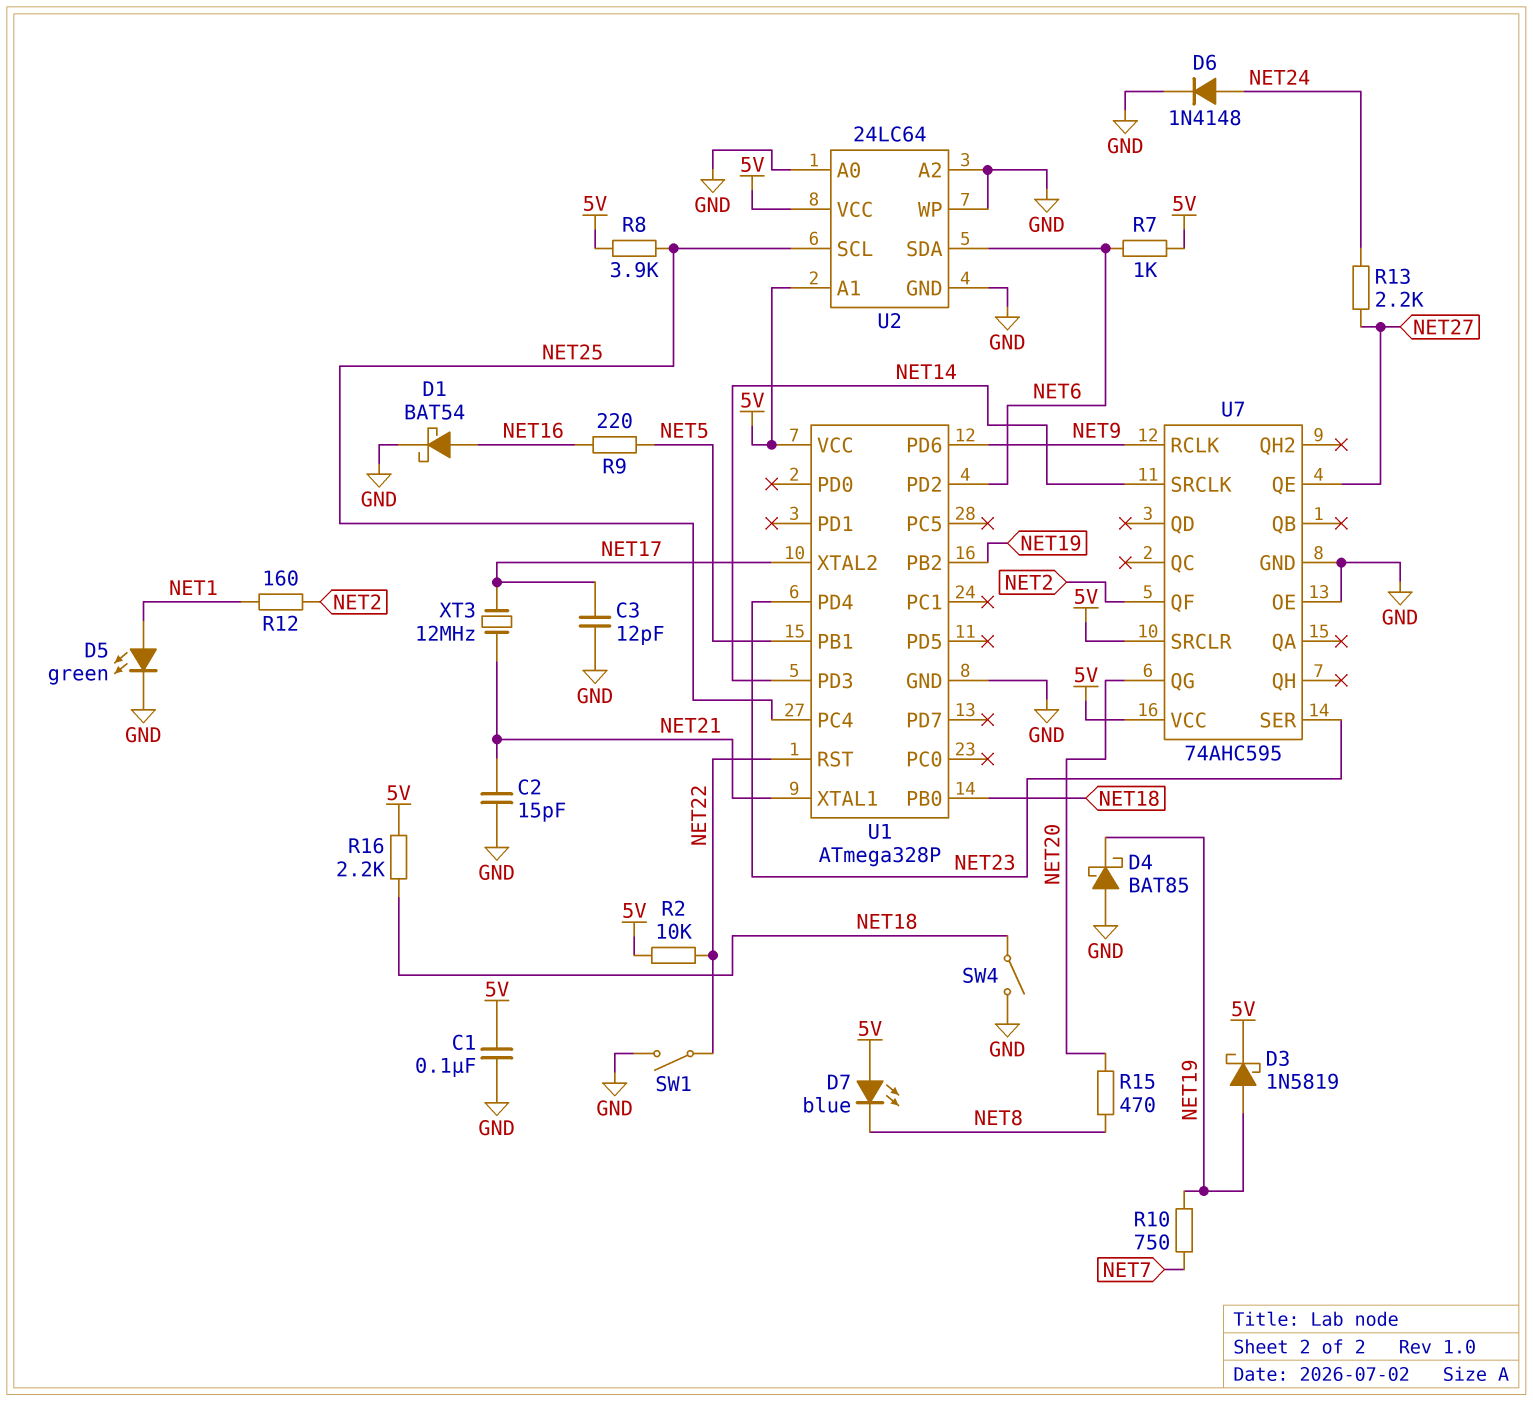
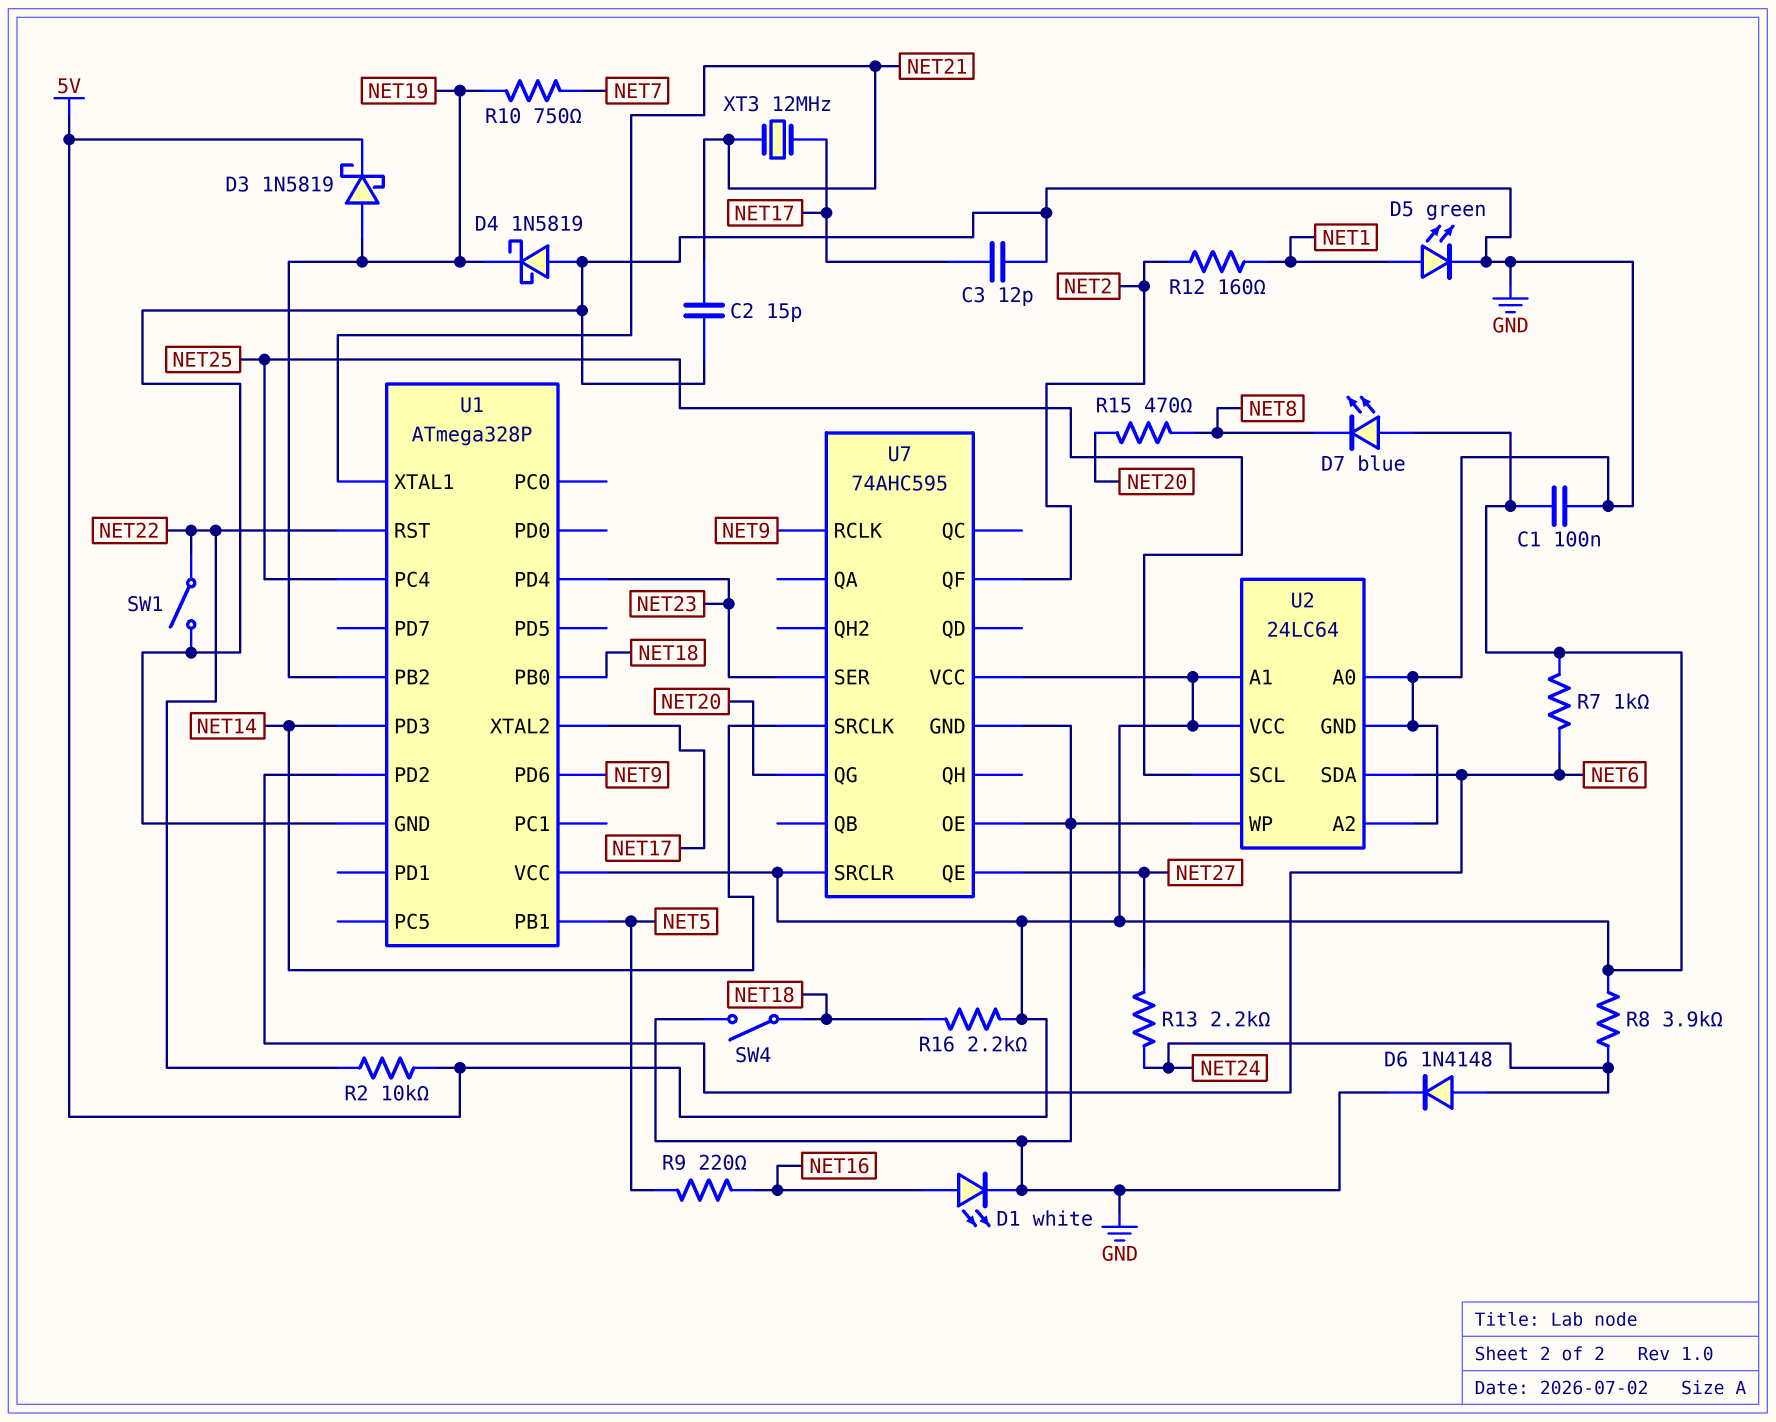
D1: schottky BAT54 (A NET16, K GND) -> LED white (A NET16, K GND)
D4: schottky BAT85 (A GND, K NET19) -> schottky 1N5819 (A GND, K NET19)
R8: 3.9k (5V, NET25) -> 3.9k (5V, NET24)

